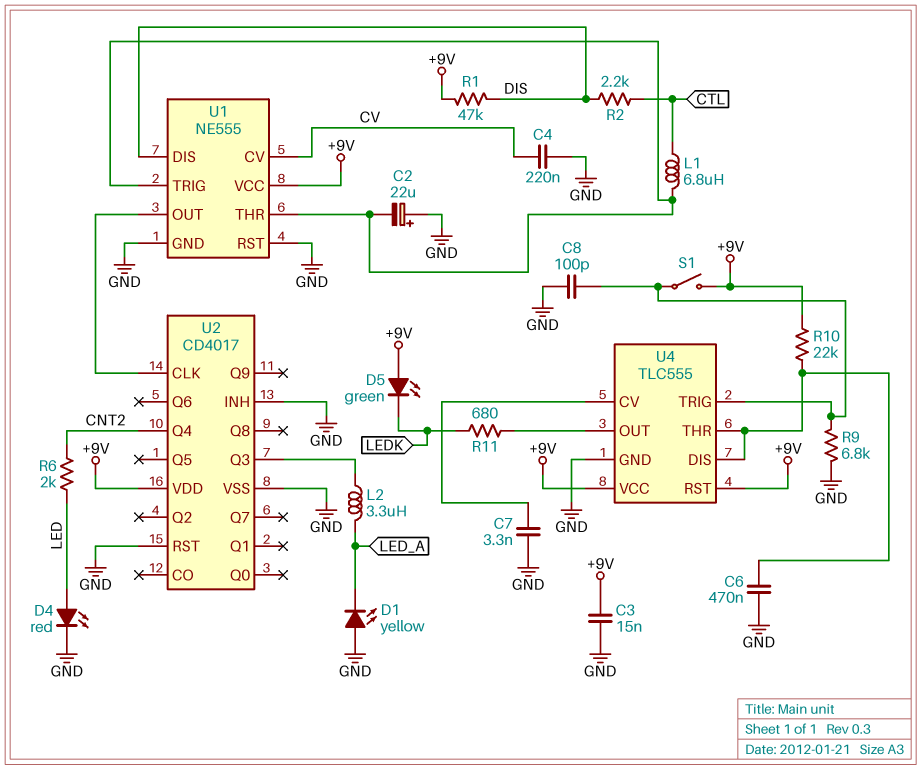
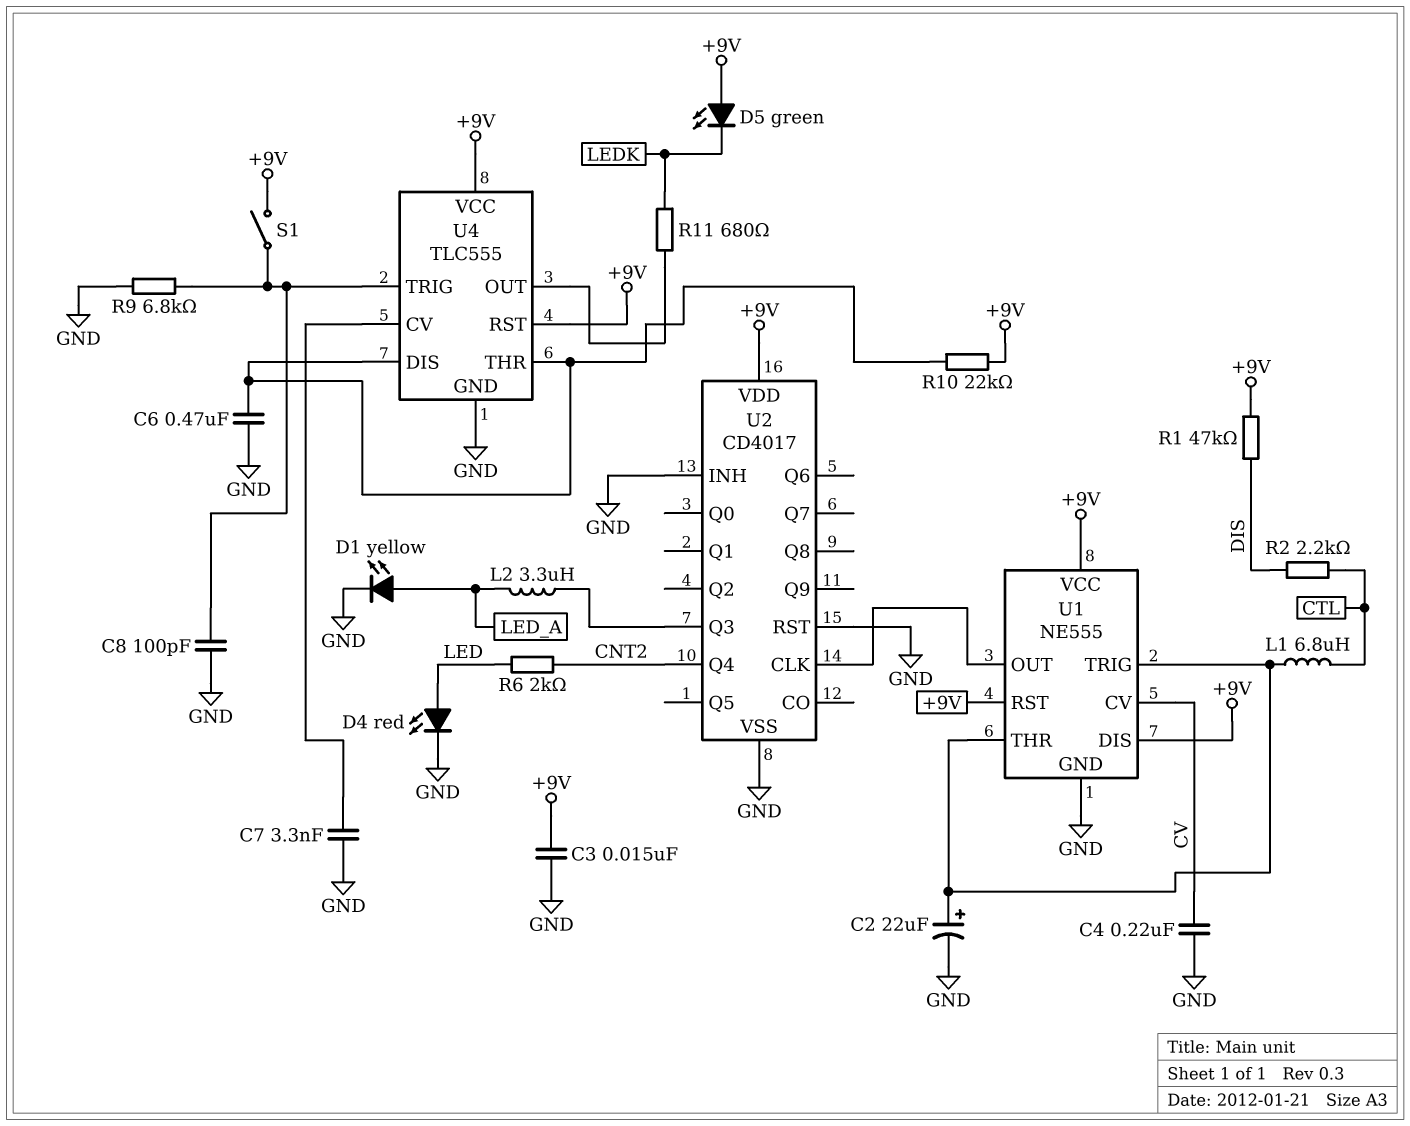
C2: 22uF (plus GND, minus U1/THR) -> 22uF (plus U1/THR, minus GND)
D1: LED yellow (A GND, K LED_A) -> LED yellow (A LED_A, K GND)
U1 pin DIS: DIS -> +9V
U1 pin RST: GND -> +9V

